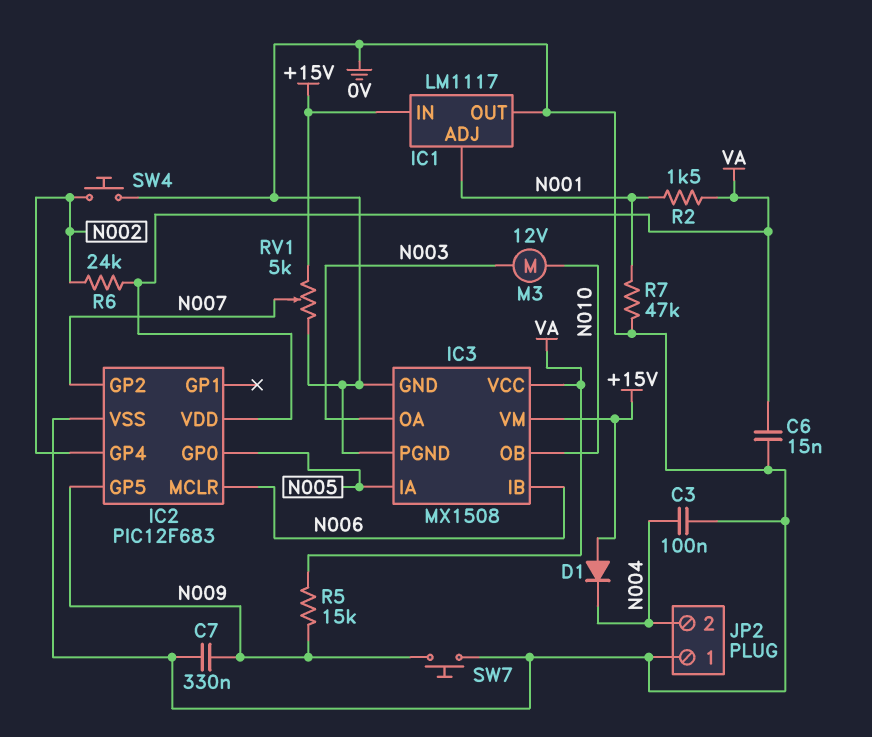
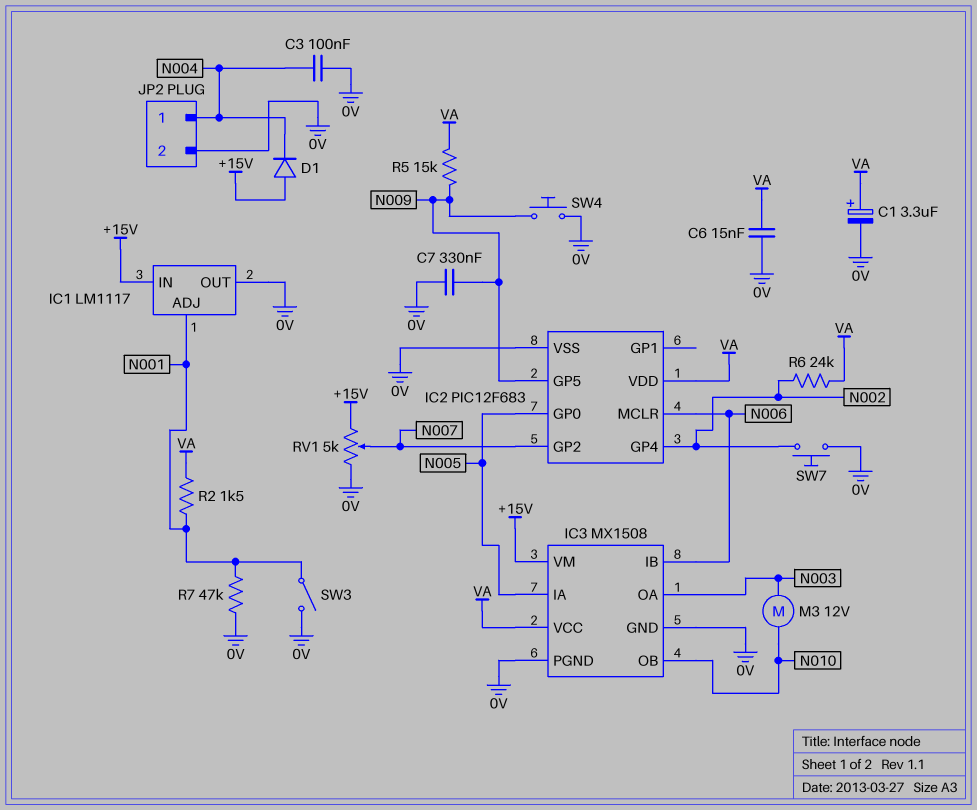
C1: none -> 3.3uF (plus VA, minus 0V)
JP2 pin 1: 0V -> N004
JP2 pin 2: N004 -> 0V
SW3: none -> switch (0V, N001)
SW4: button (0V, N002) -> button (0V, N009)
SW7: button (0V, N009) -> button (0V, N002)

